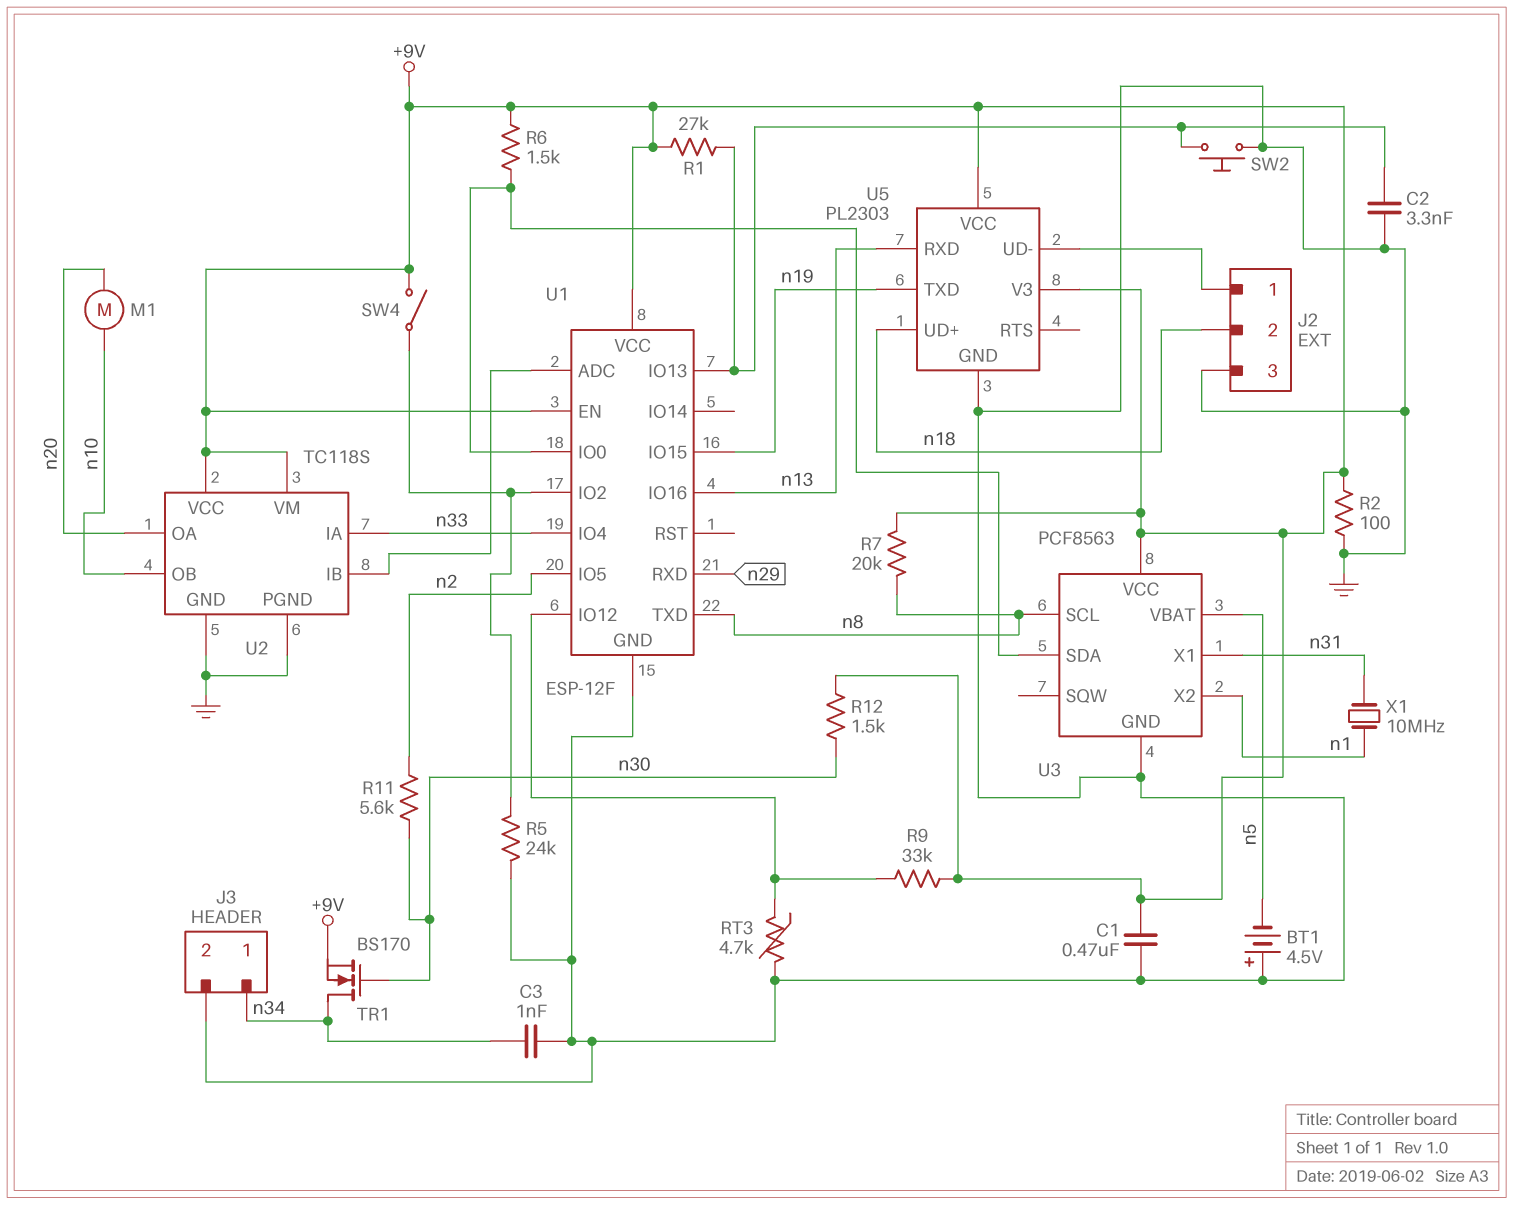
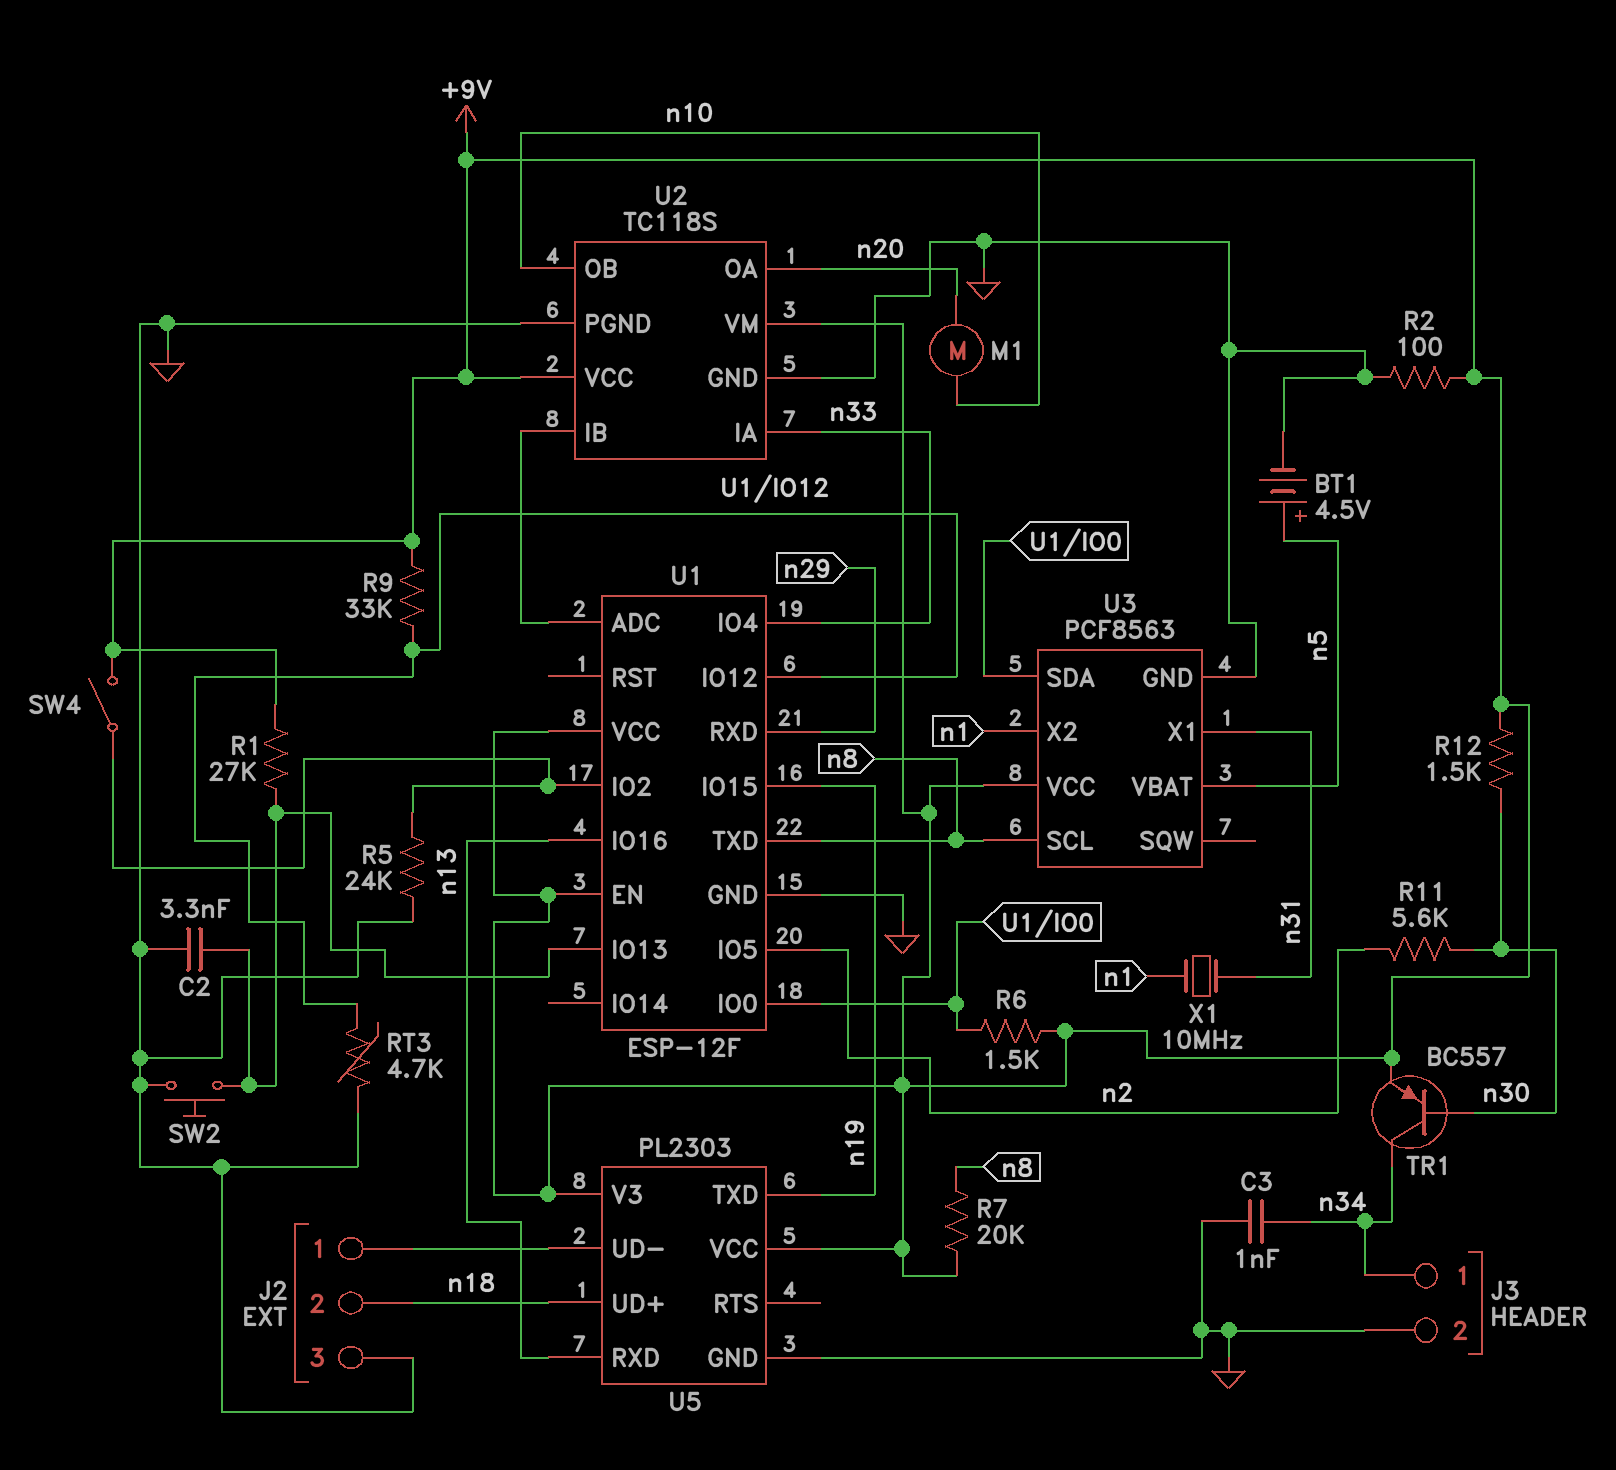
BT1: 4.5V (plus GND, minus n5) -> 4.5V (plus n5, minus GND)
C1: 470nF (+9V, GND) -> none
TR1: NMOS BS170 (G n30, D n34, S +9V) -> PNP BC557 (B n30, C n34, E +9V)

